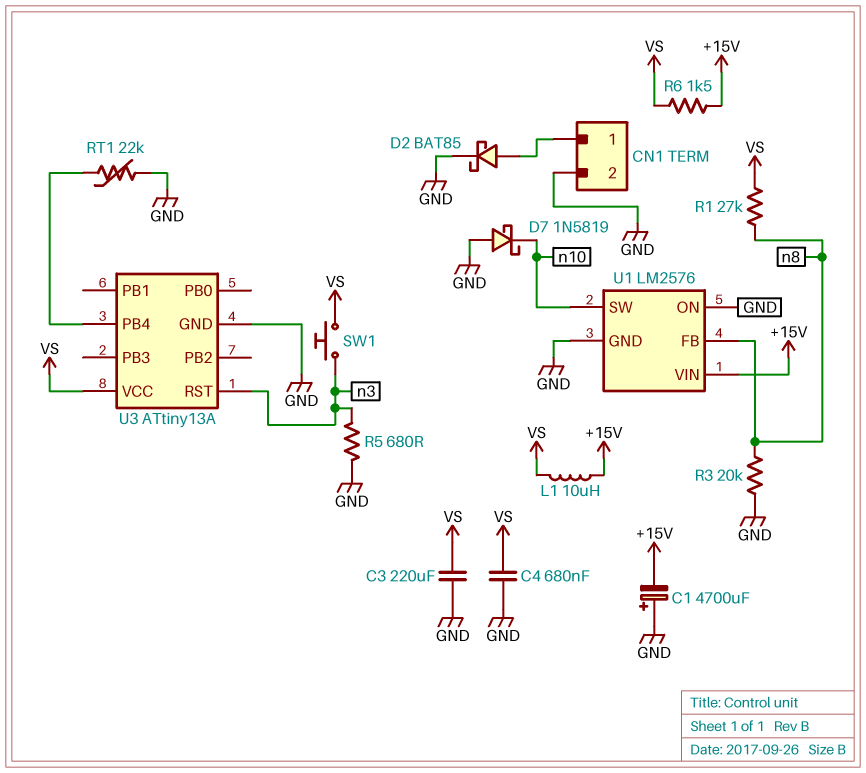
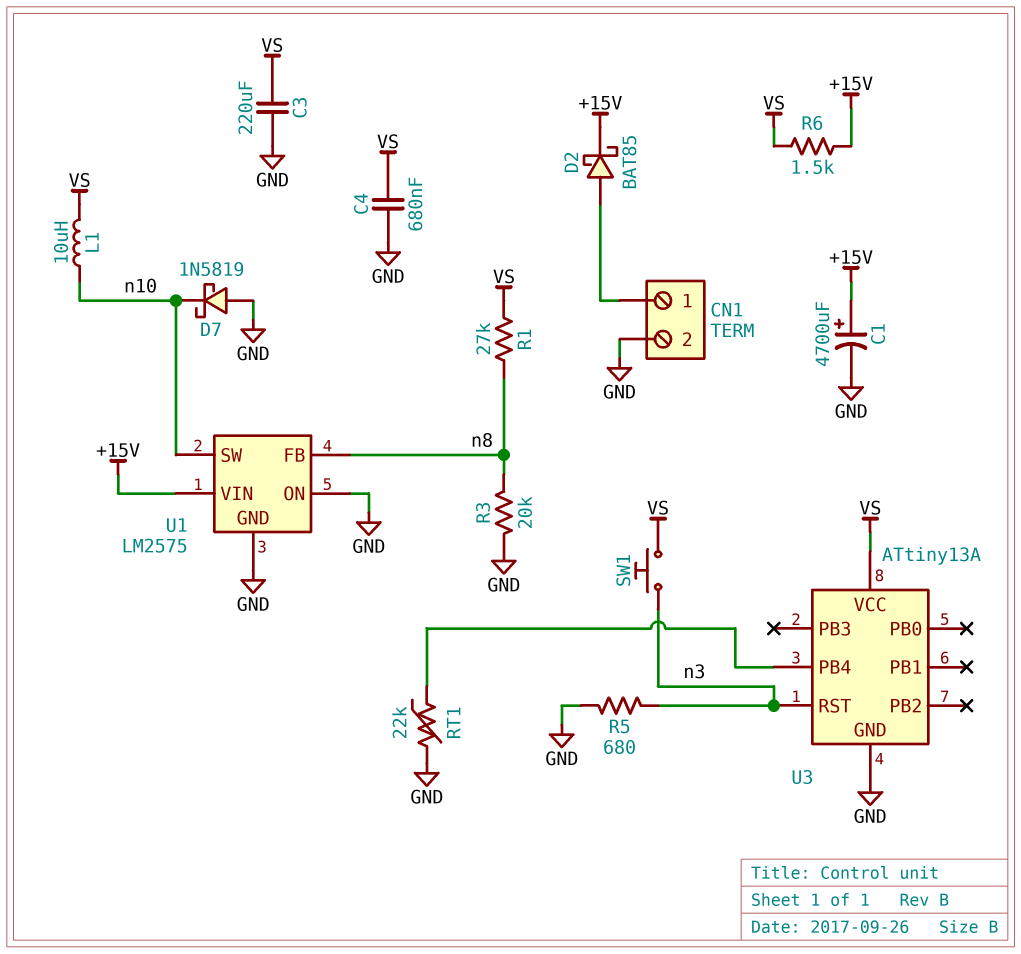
C1: 4700uF (plus GND, minus +15V) -> 4700uF (plus +15V, minus GND)
D2: schottky BAT85 (A CN1/1, K GND) -> schottky BAT85 (A CN1/1, K +15V)
L1: 10uH (+15V, VS) -> 10uH (VS, n10)
U1: LM2576 -> LM2575

